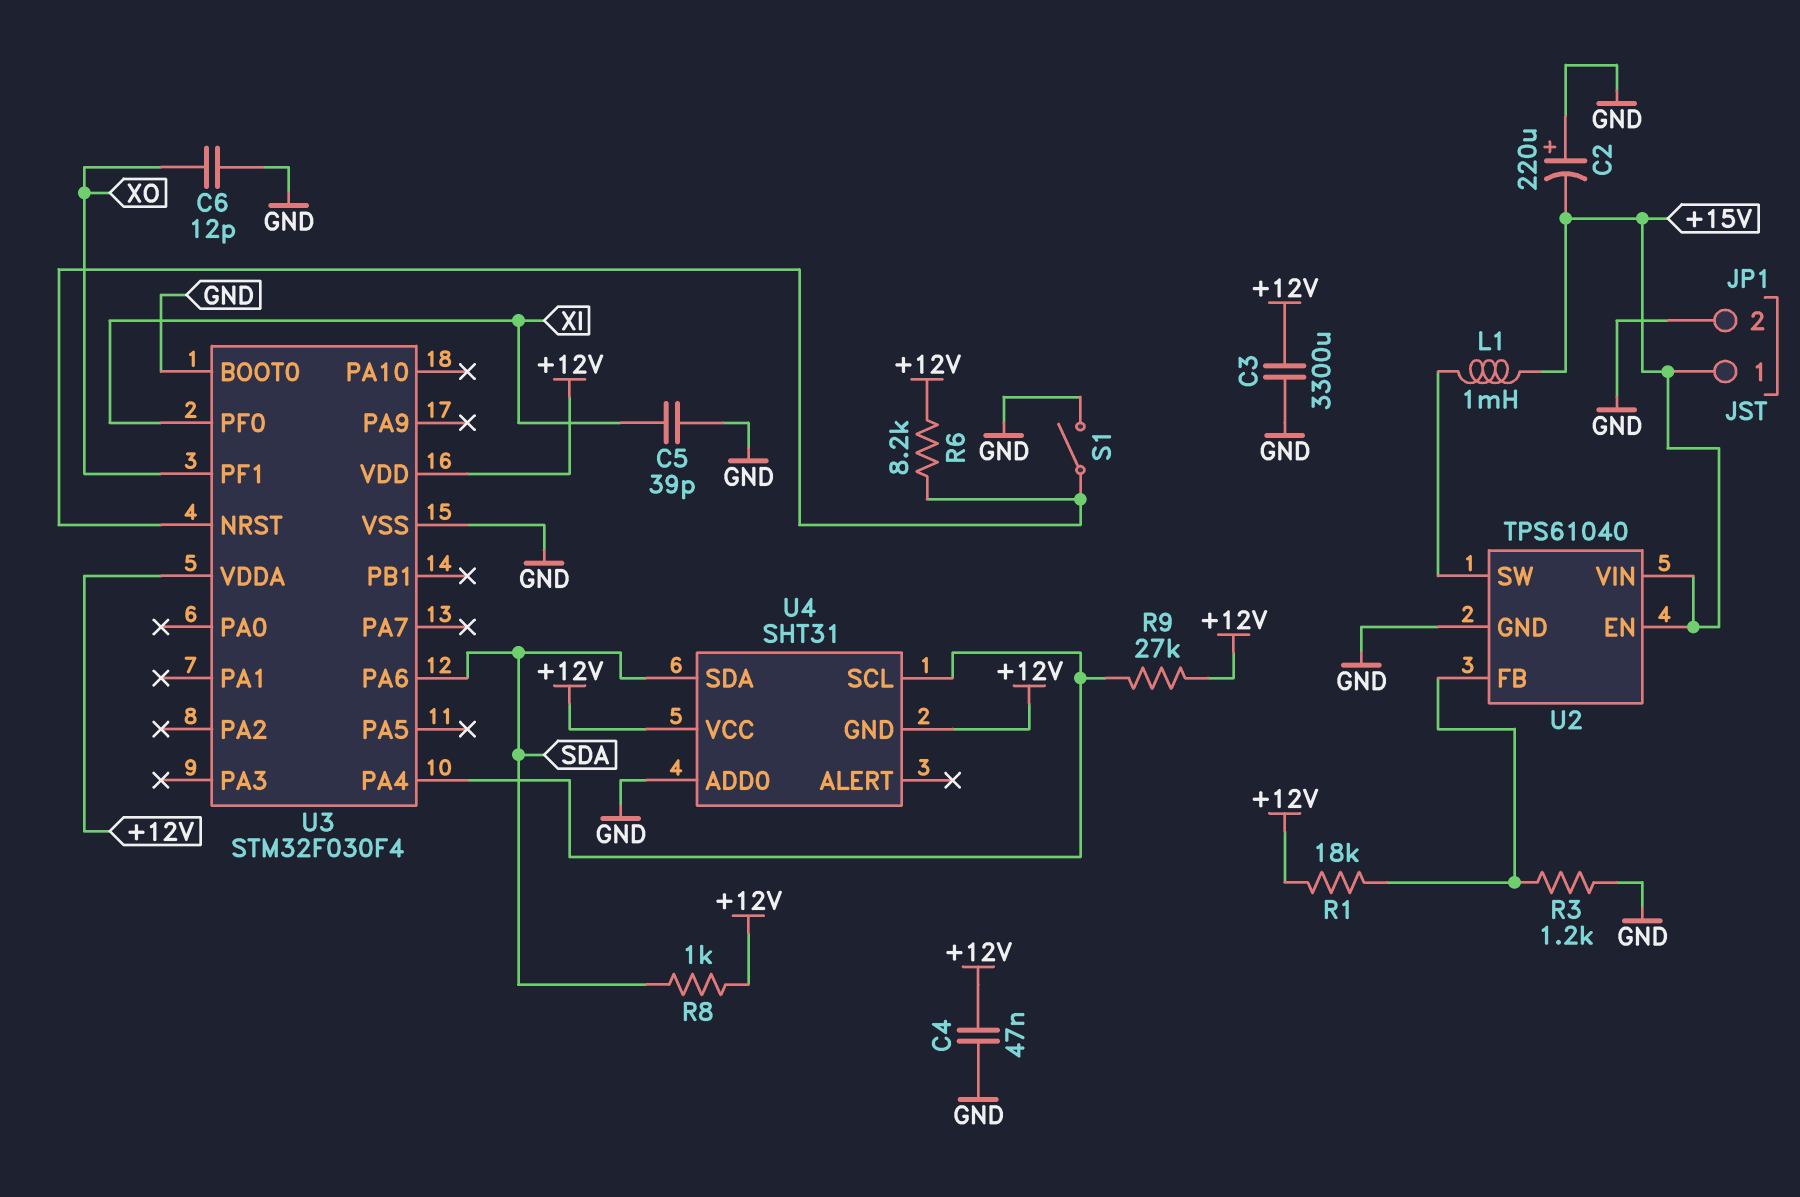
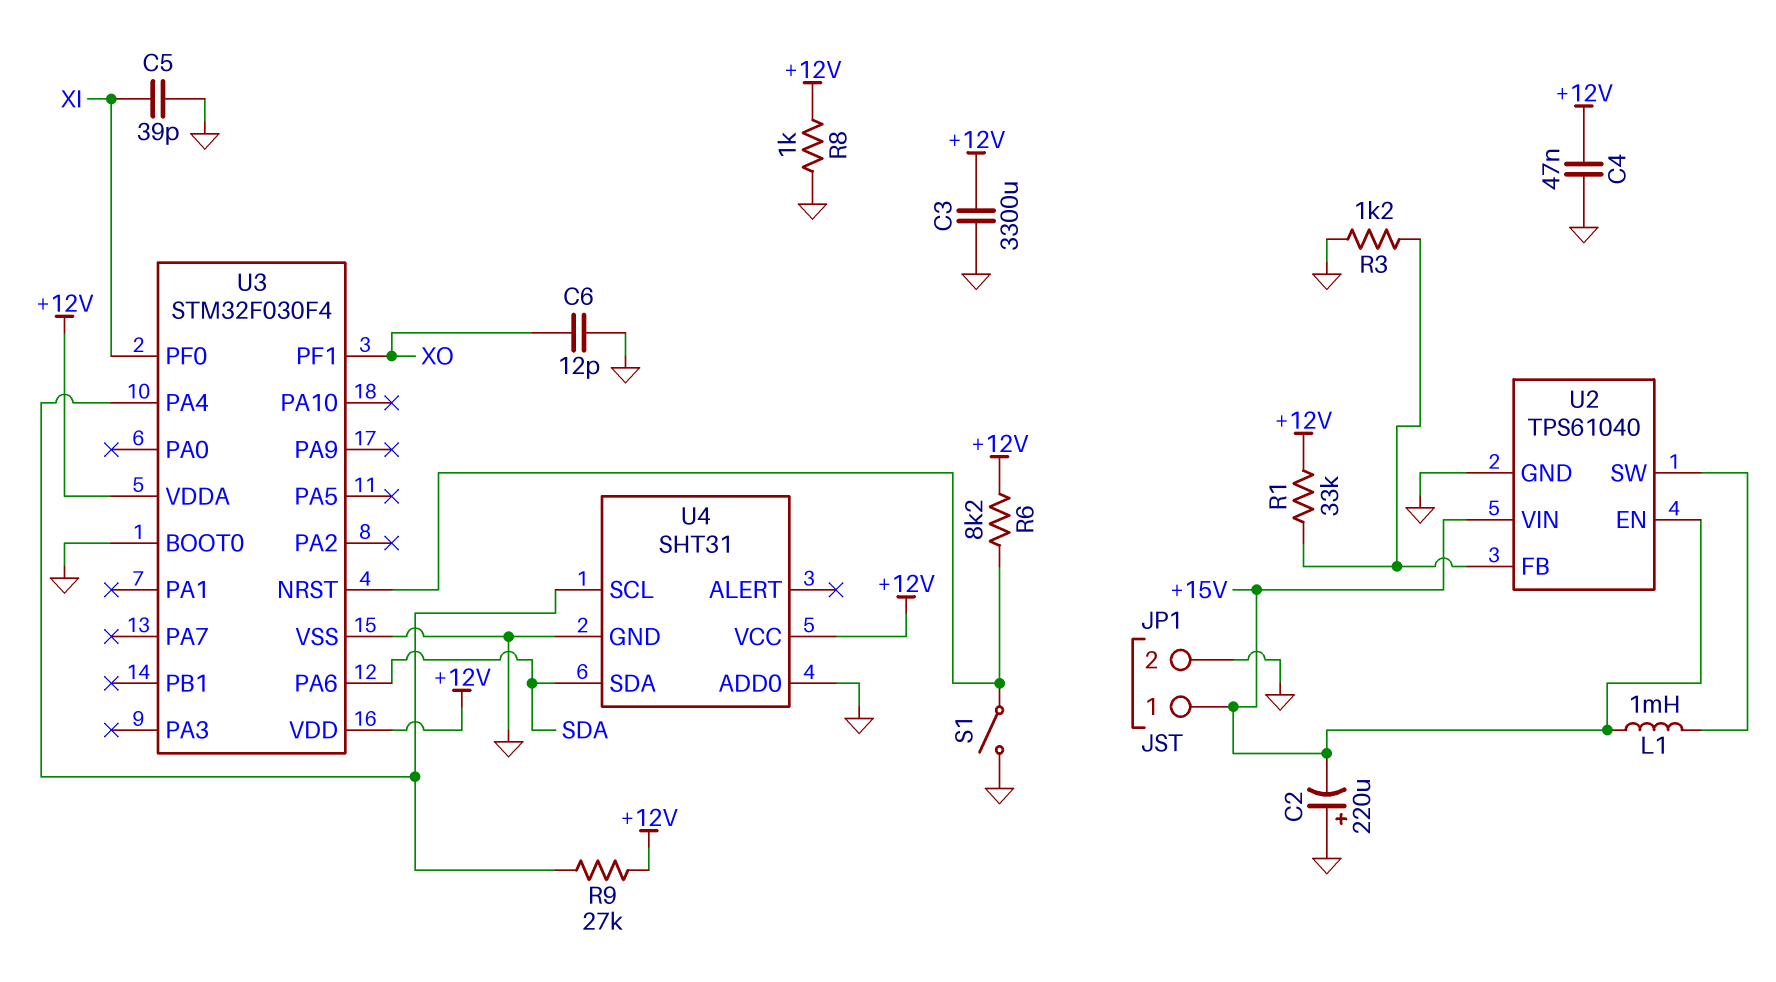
R1: 18k (+12V, U2/FB) -> 33k (+12V, U2/FB)
R8: 1k (+12V, SDA) -> 1k (+12V, GND)
U4 pin GND: +12V -> GND

